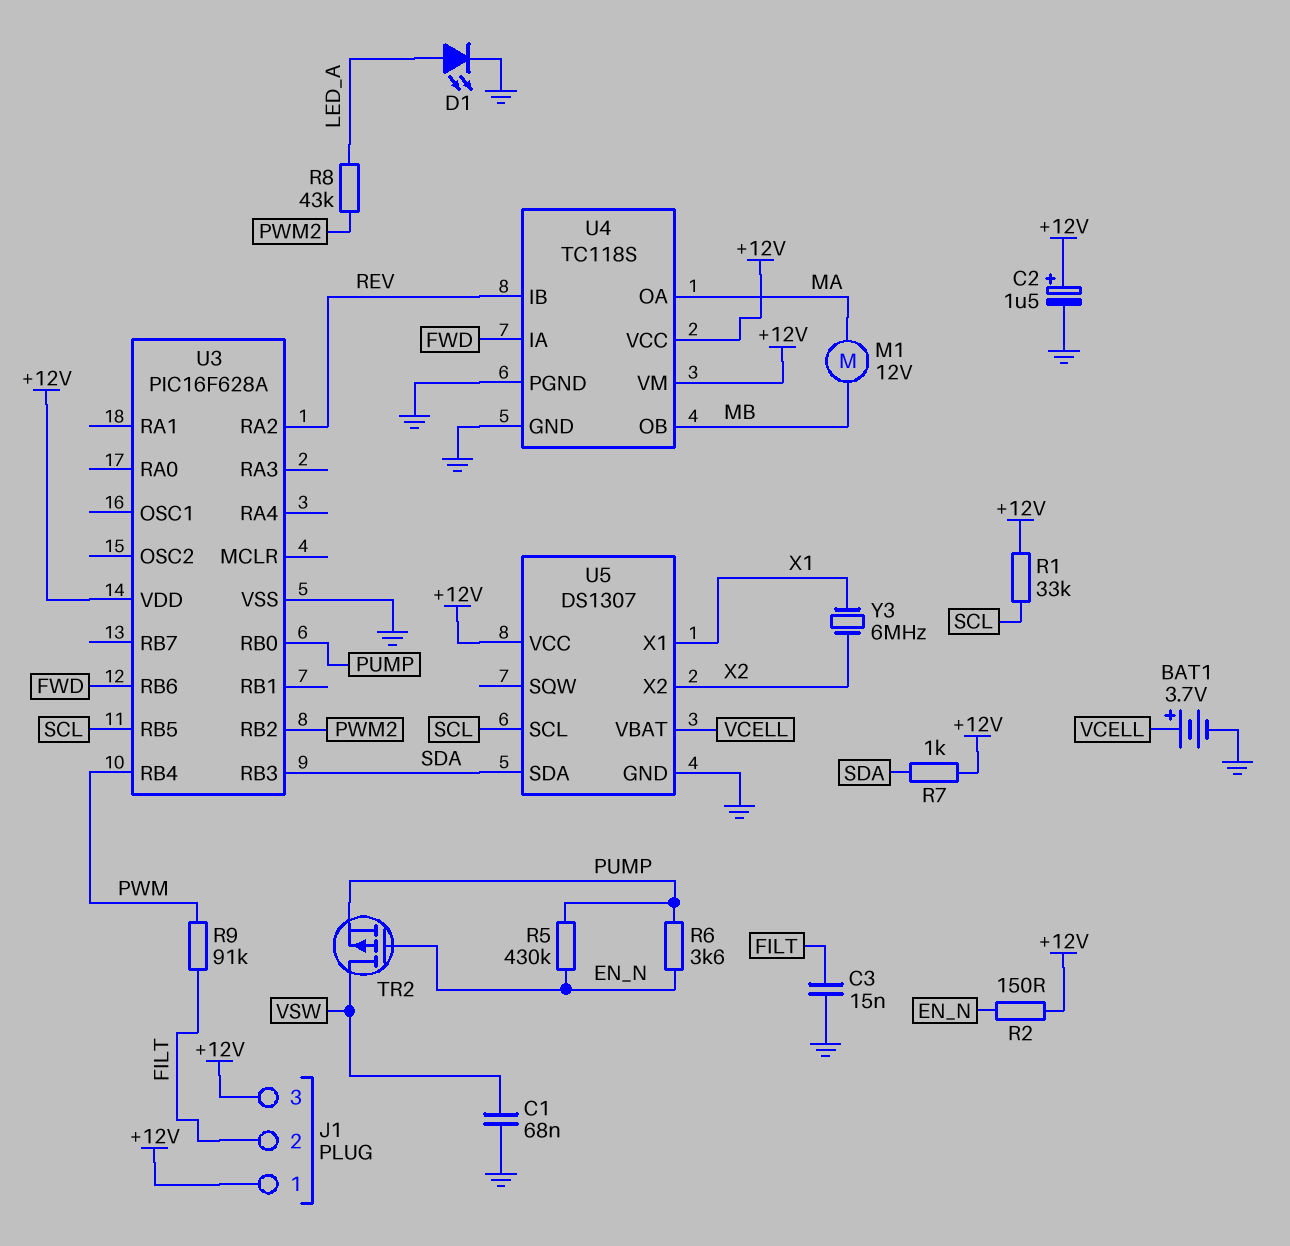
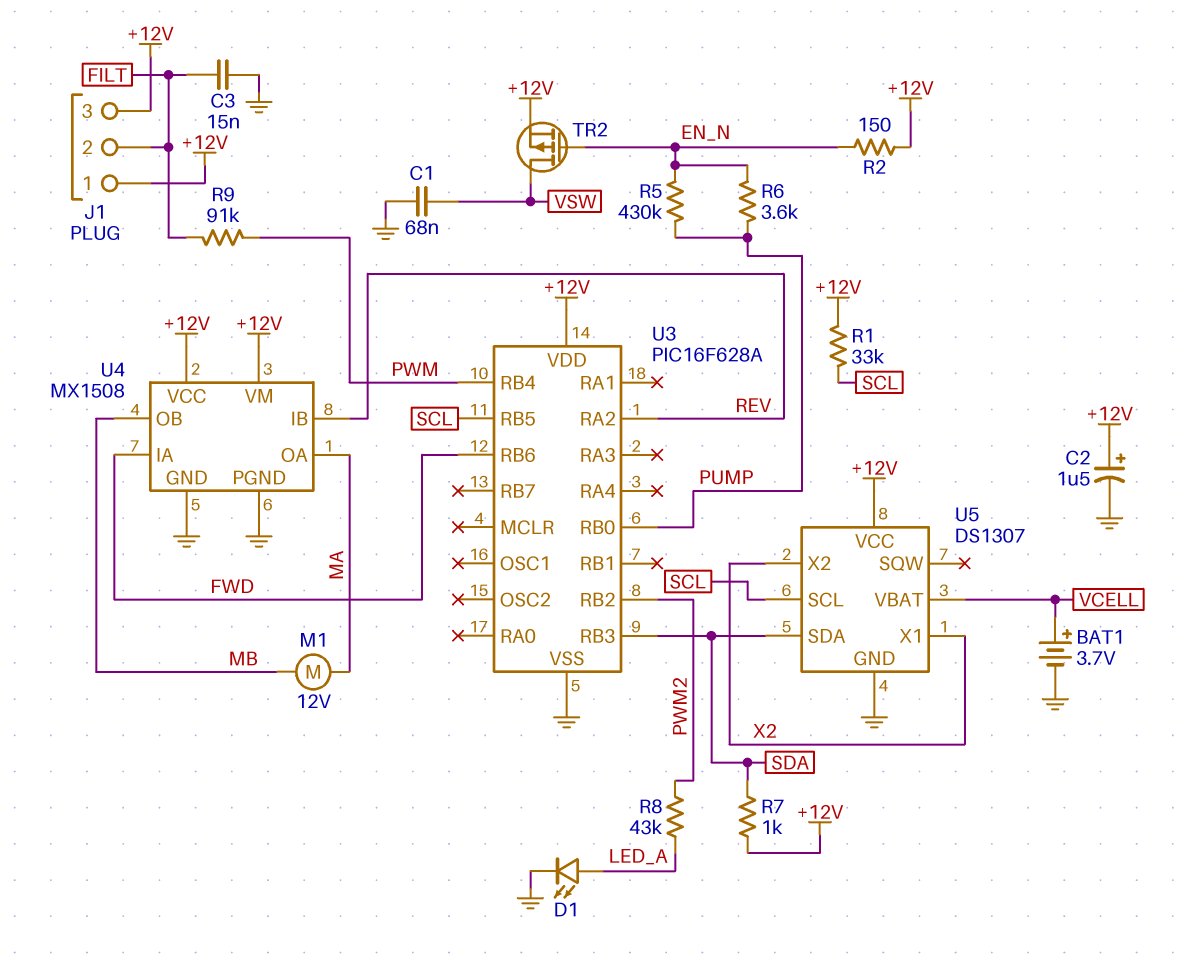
TR2: PMOS (G EN_N, D VSW, S PUMP) -> PMOS (G EN_N, D VSW, S +12V)
U4: TC118S -> MX1508
U5 pin X1: X1 -> X2
Y3: 6MHz (X1, X2) -> none

